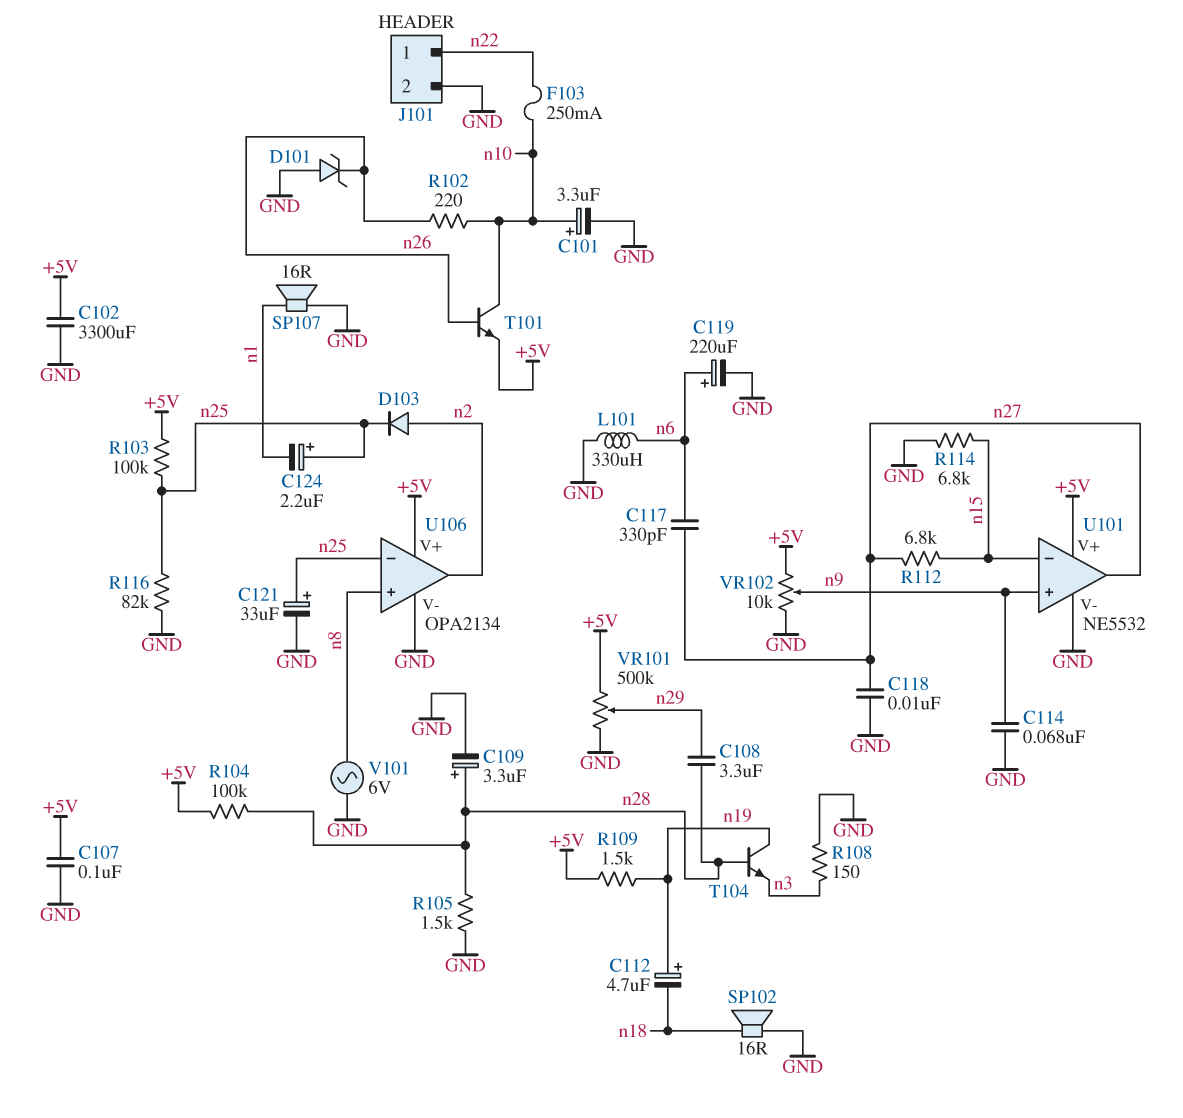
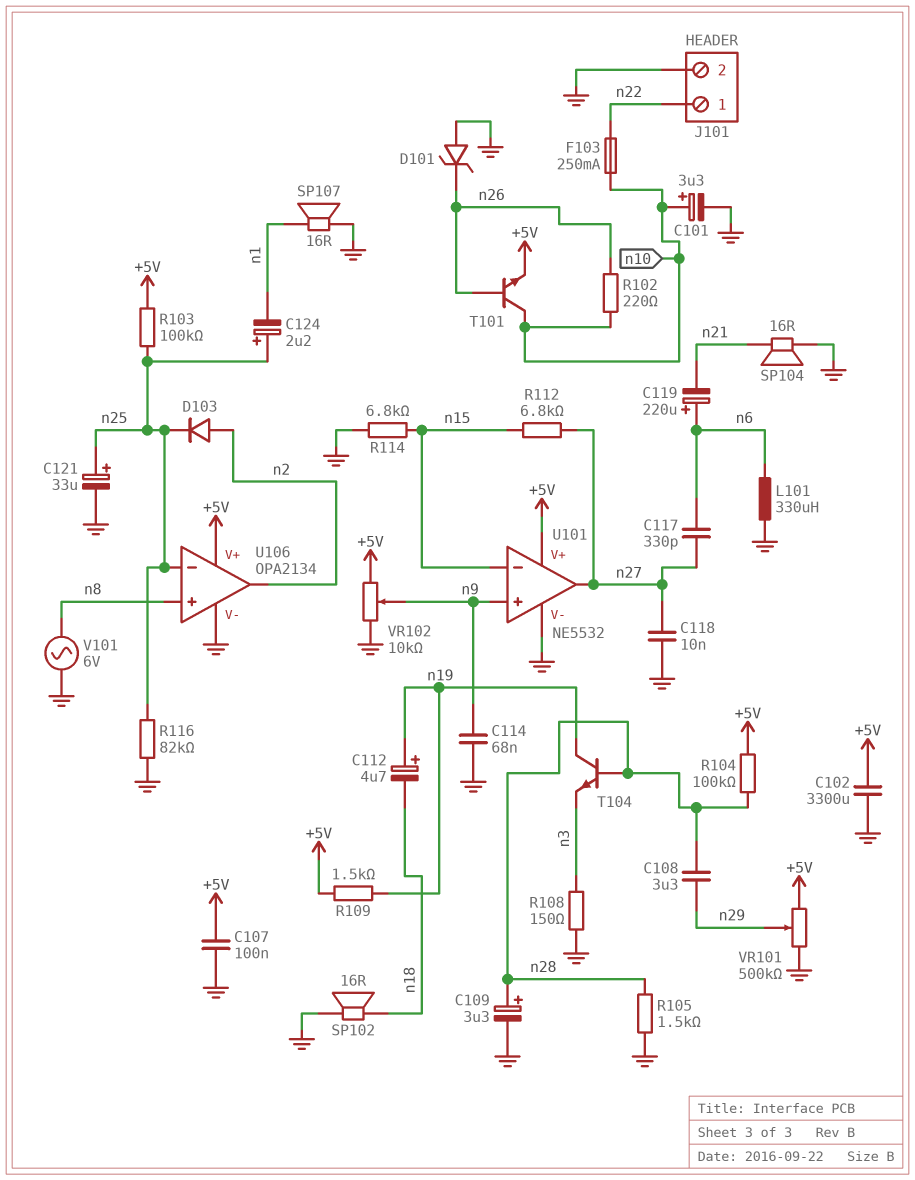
C119: 220uF (plus n6, minus GND) -> 220uF (plus n6, minus n21)
SP104: none -> speaker 16R (GND, n21)

